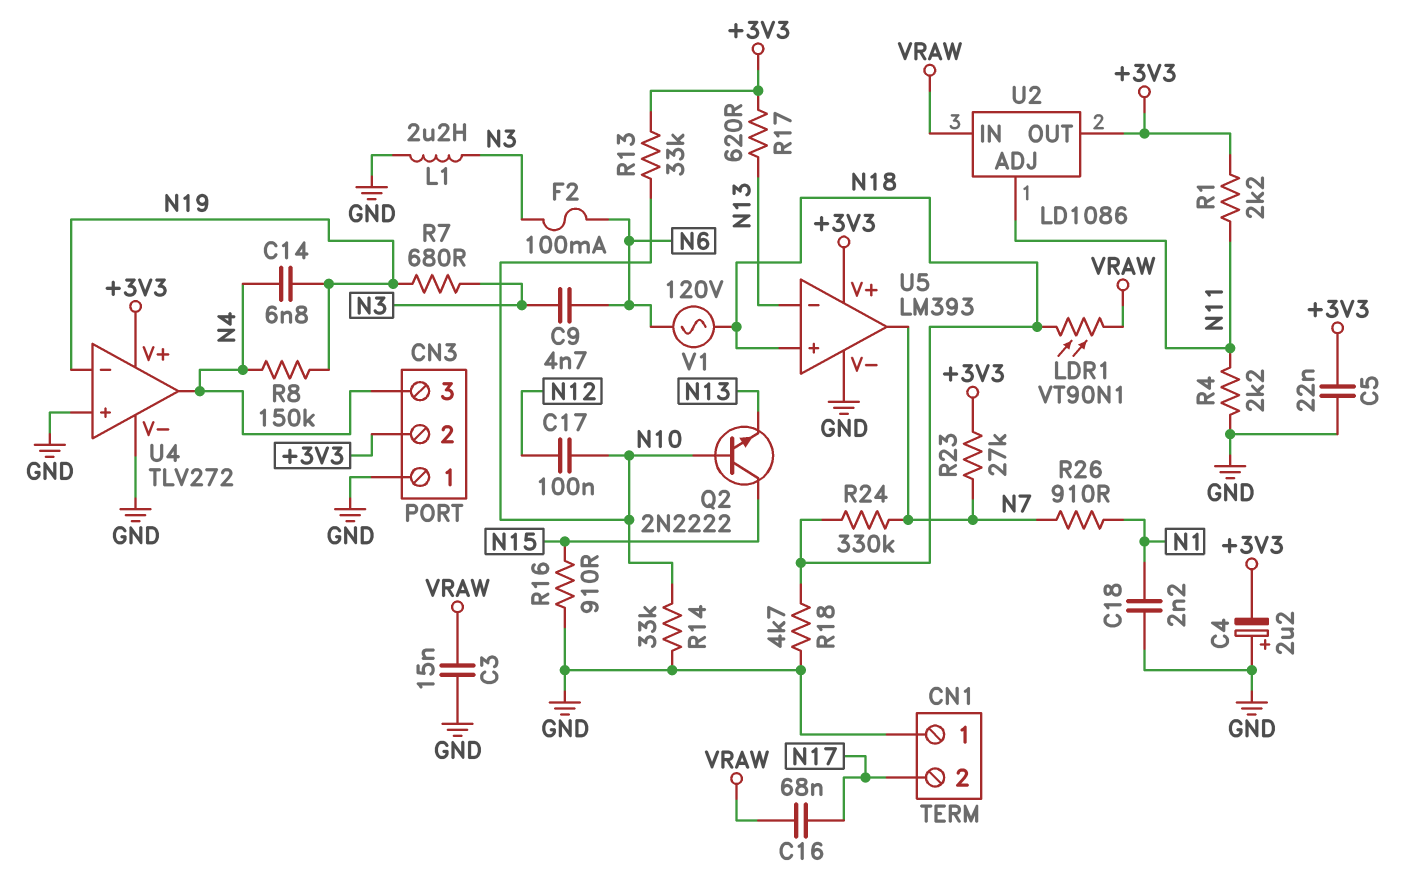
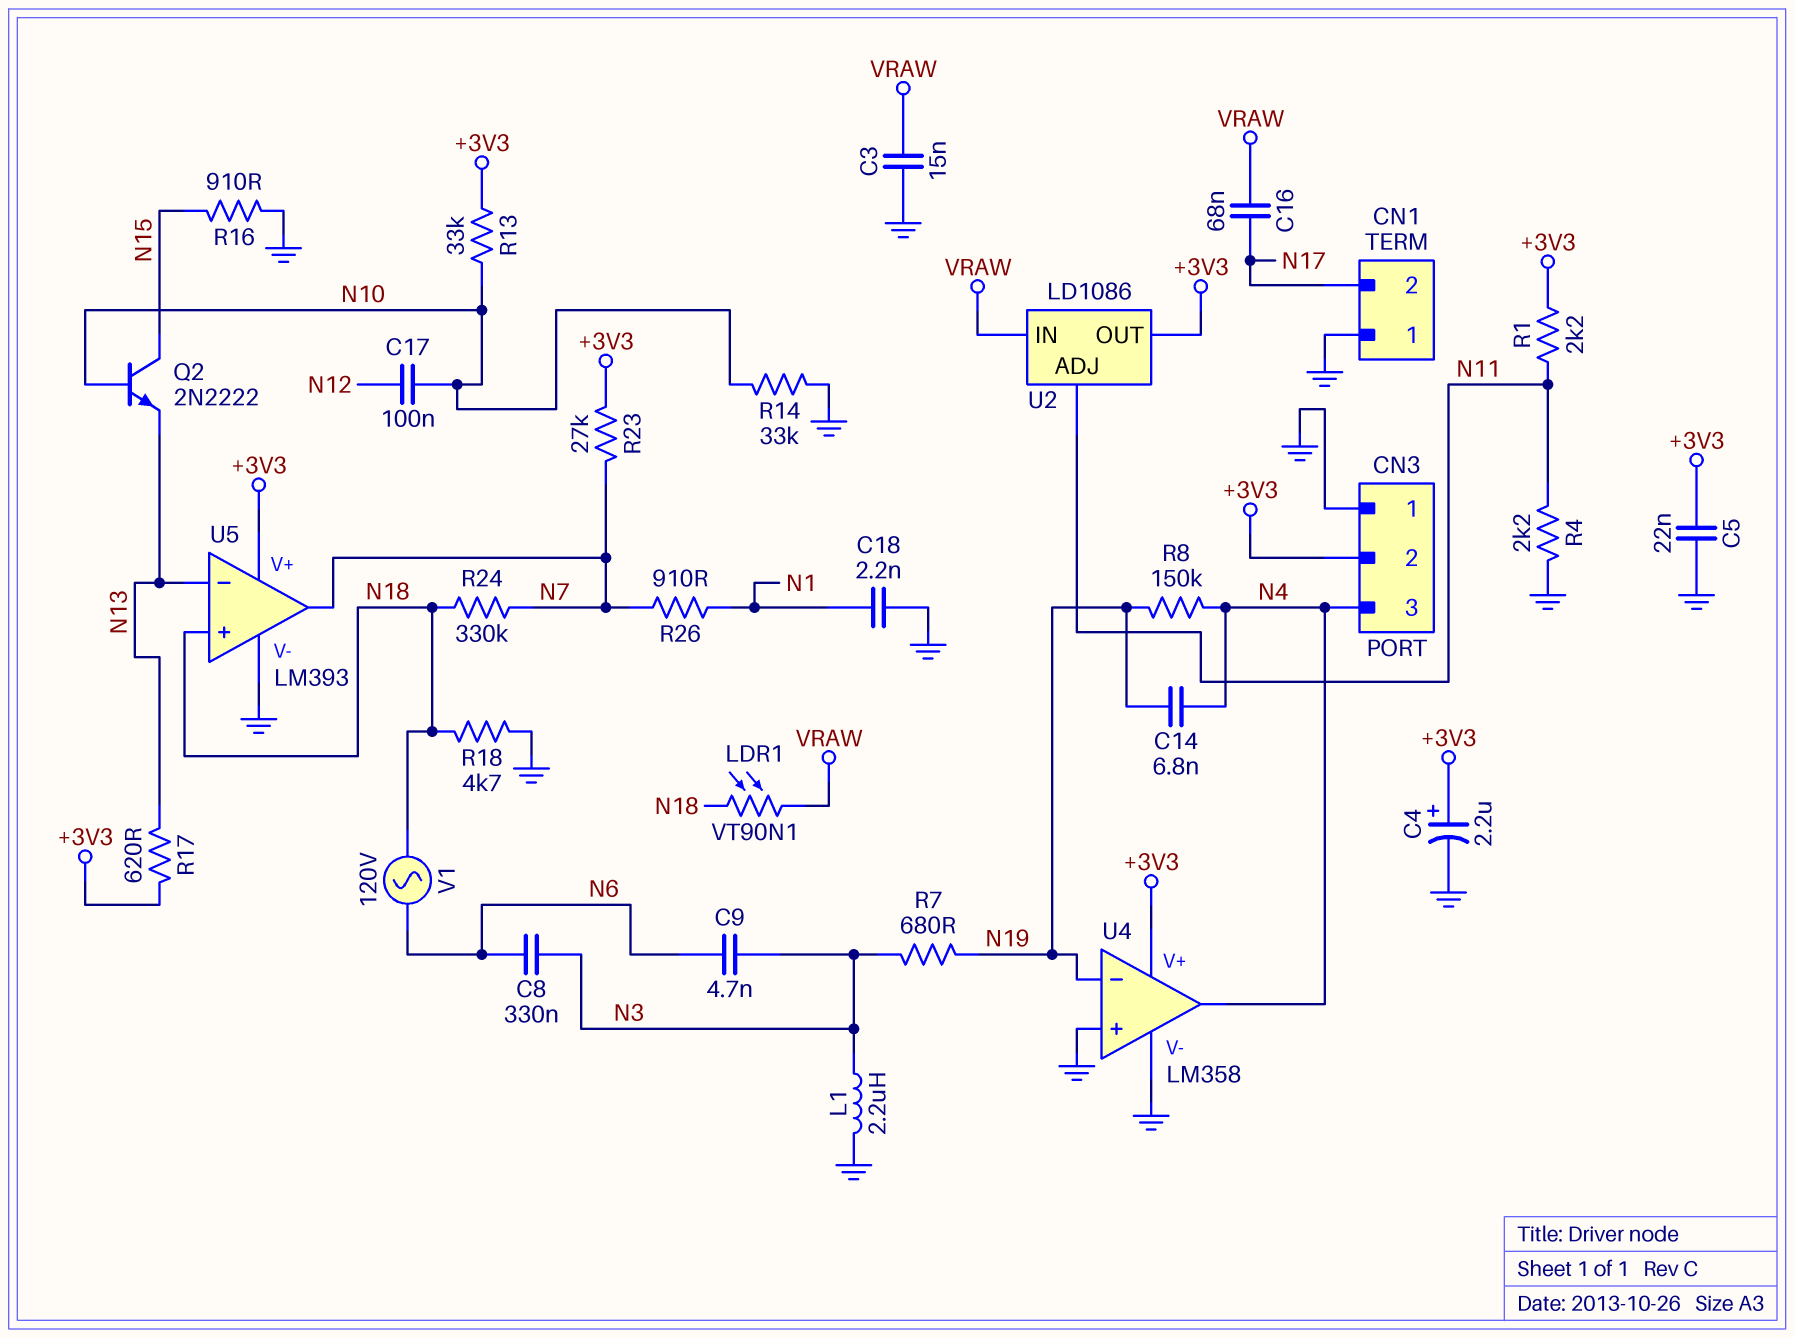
C4: 2.2uF (plus GND, minus +3V3) -> 2.2uF (plus +3V3, minus GND)
C8: none -> 330nF (N3, N6)
F2: 100mA (N3, N6) -> none
U4: TLV272 -> LM358

